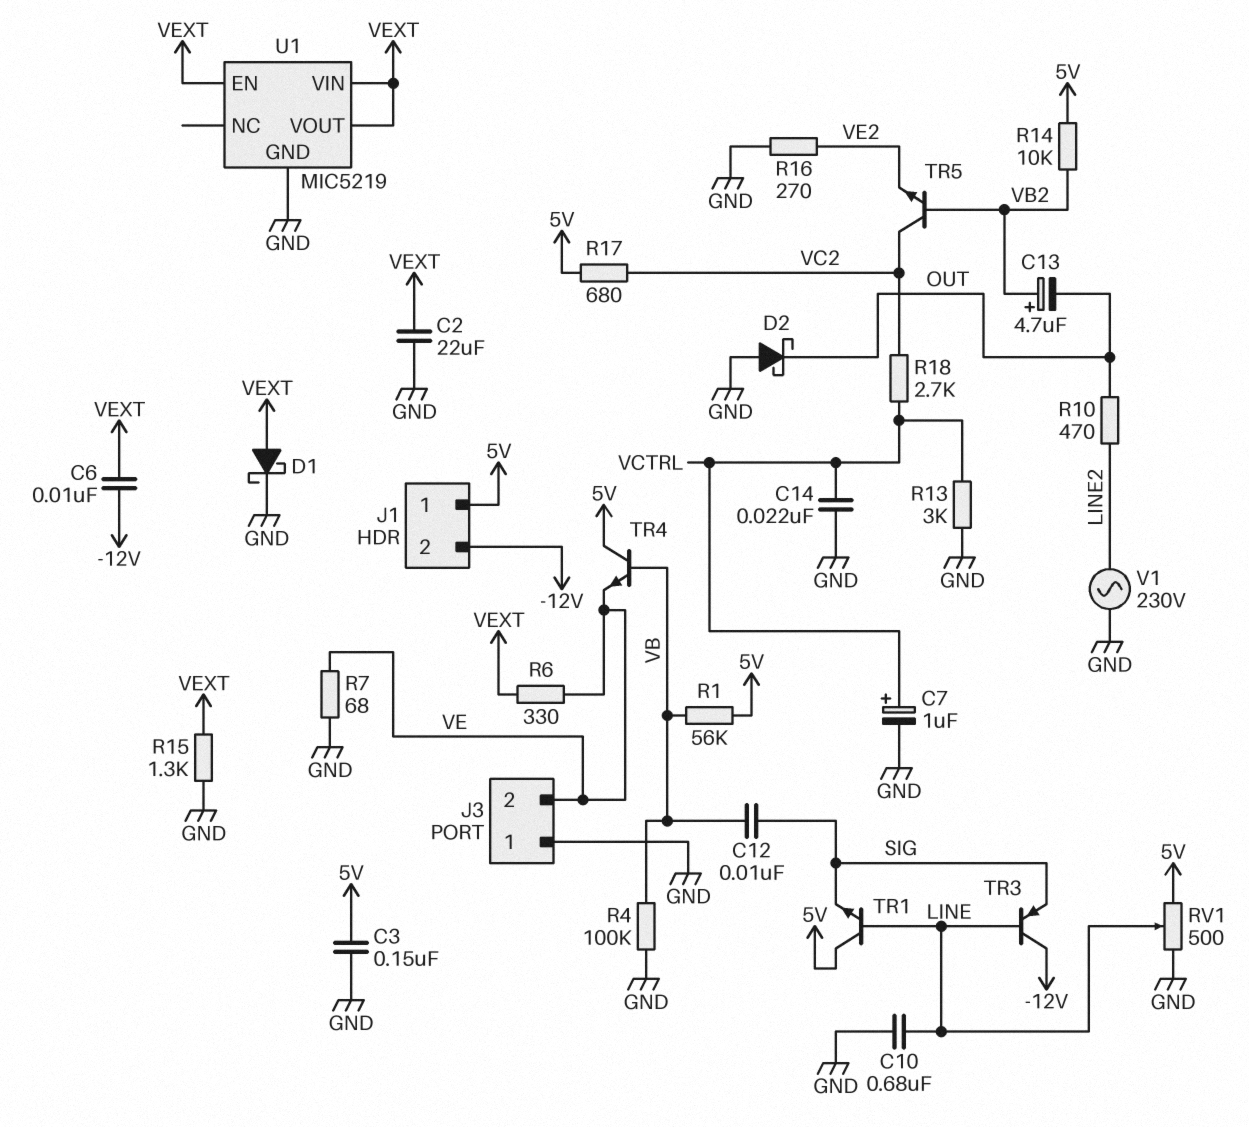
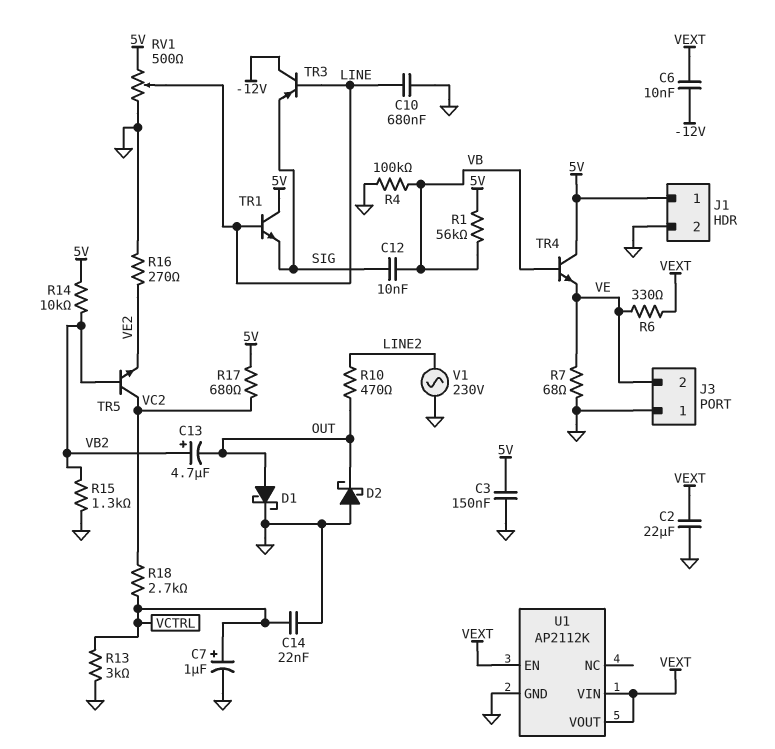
D1: schottky (A VEXT, K GND) -> schottky (A OUT, K GND)
J1 pin 2: -12V -> GND
R15: 1.3k (GND, VEXT) -> 1.3k (GND, VB2)
U1: MIC5219 -> AP2112K

